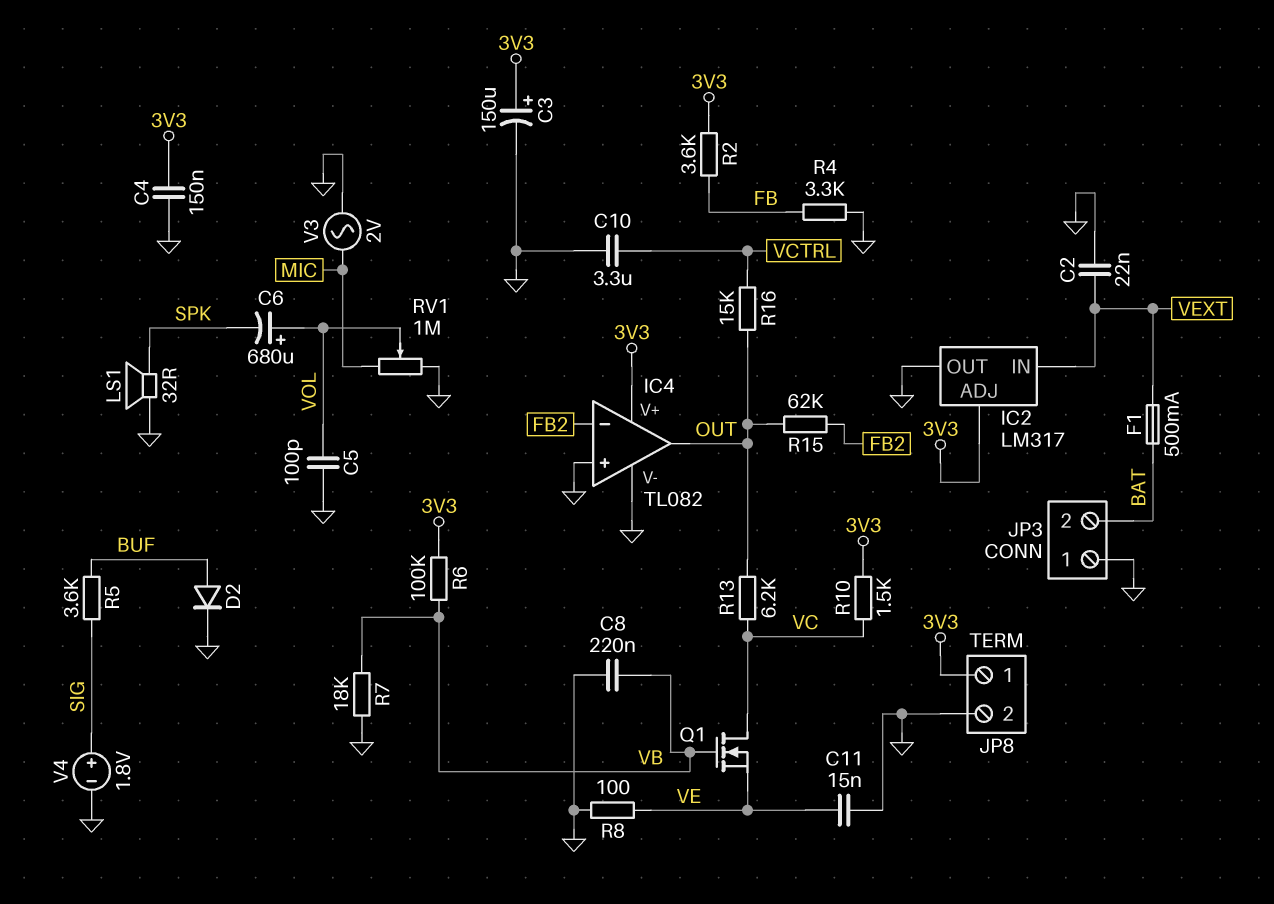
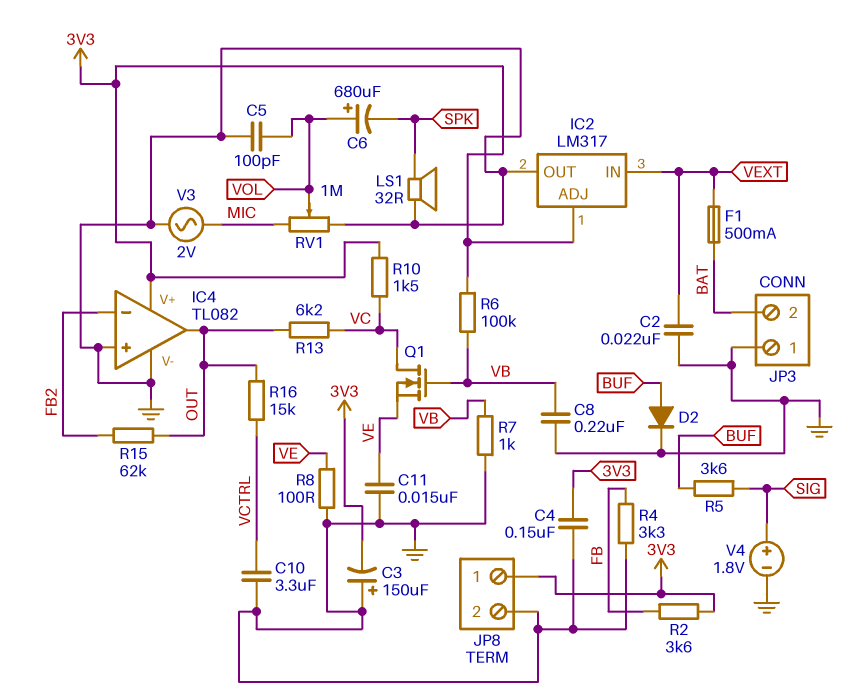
C3: 150uF (plus 3V3, minus GND) -> 150uF (plus GND, minus 3V3)
R7: 18k (GND, VB) -> 1k (GND, VB)

